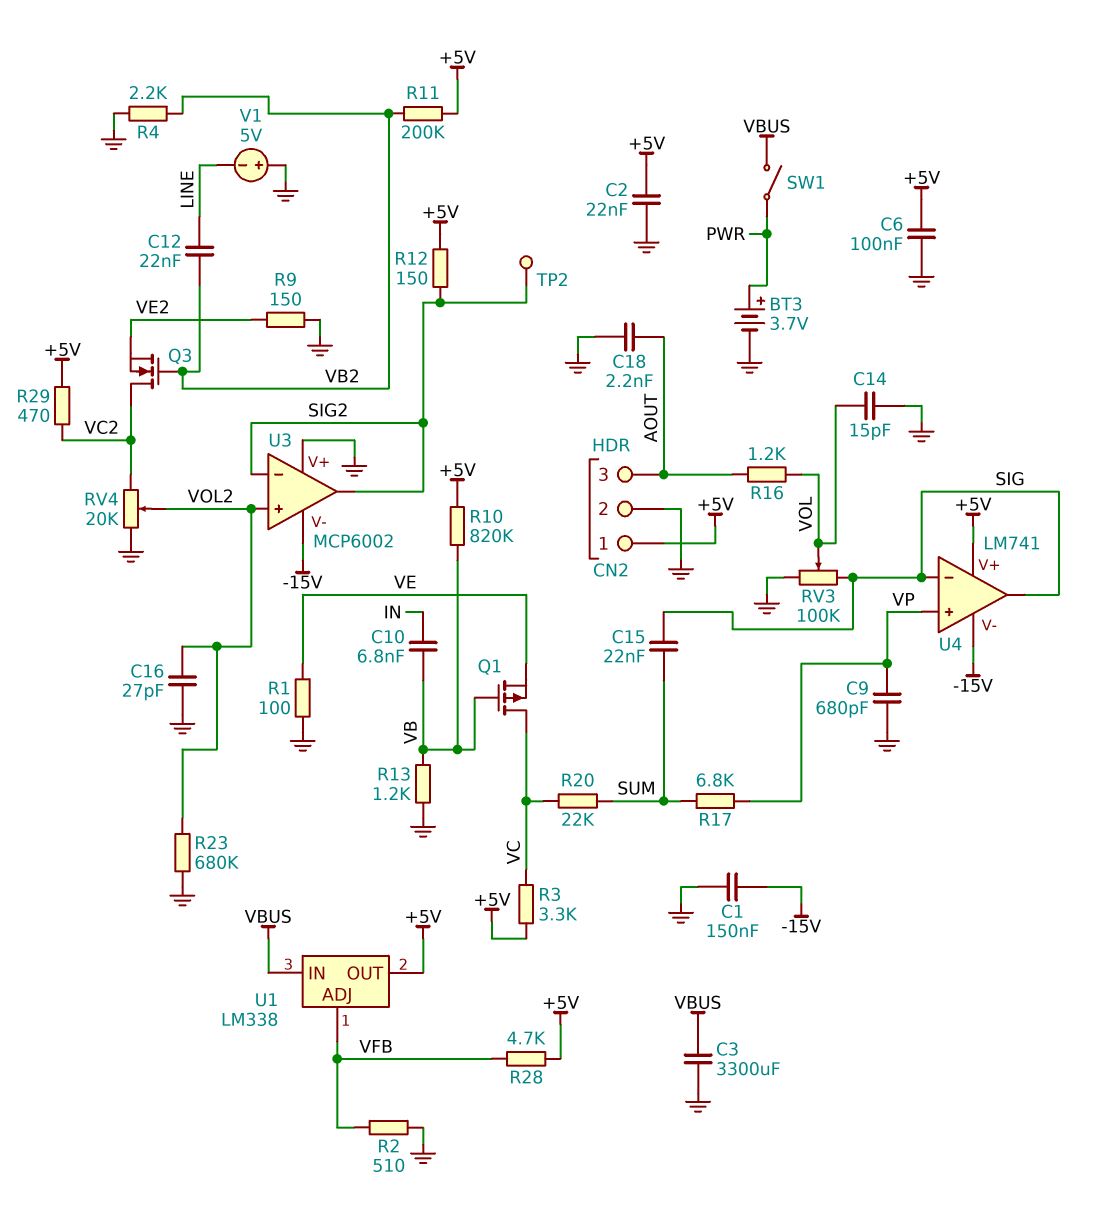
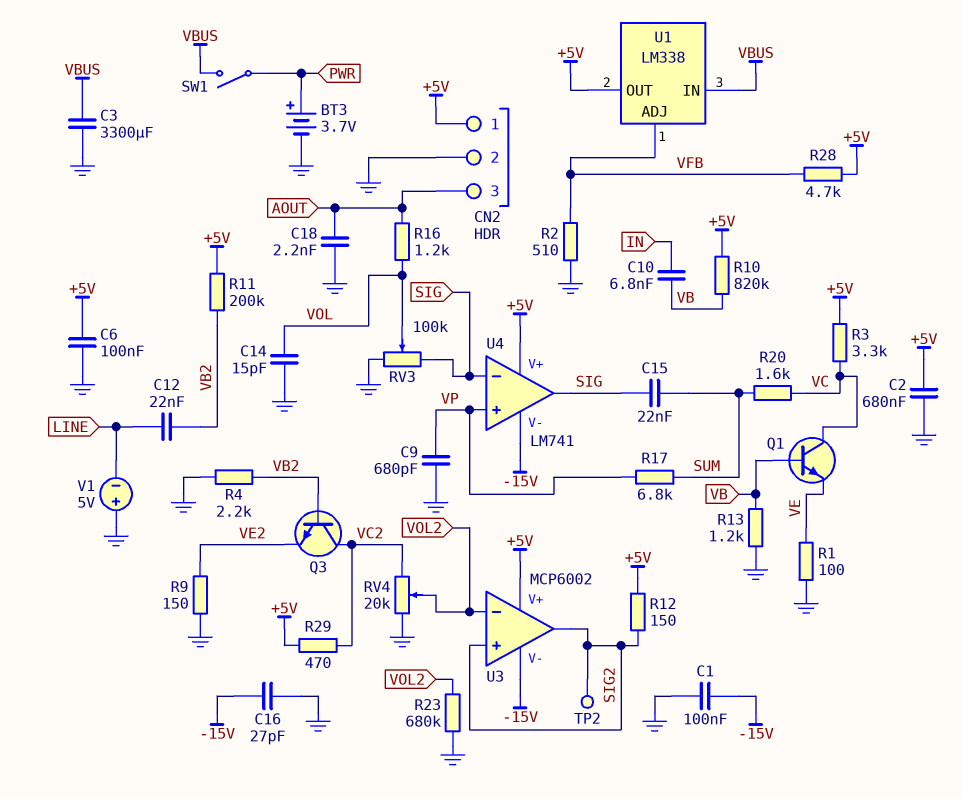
C1: 150nF (-15V, GND) -> 100nF (-15V, GND)
C2: 22nF (+5V, GND) -> 680nF (+5V, GND)
C16: 27pF (GND, VOL2) -> 27pF (-15V, GND)
Q1: PMOS (G VB, D VC, S VE) -> NPN (B VB, C VC, E VE)
Q3: NMOS (G VB2, D VC2, S VE2) -> NPN (B VB2, C VC2, E VE2)
R20: 22k (SUM, VC) -> 1.6k (SUM, VC)
U3 pin V+: GND -> +5V
U3 pin in+: VOL2 -> SIG2
U3 pin in-: SIG2 -> VOL2

